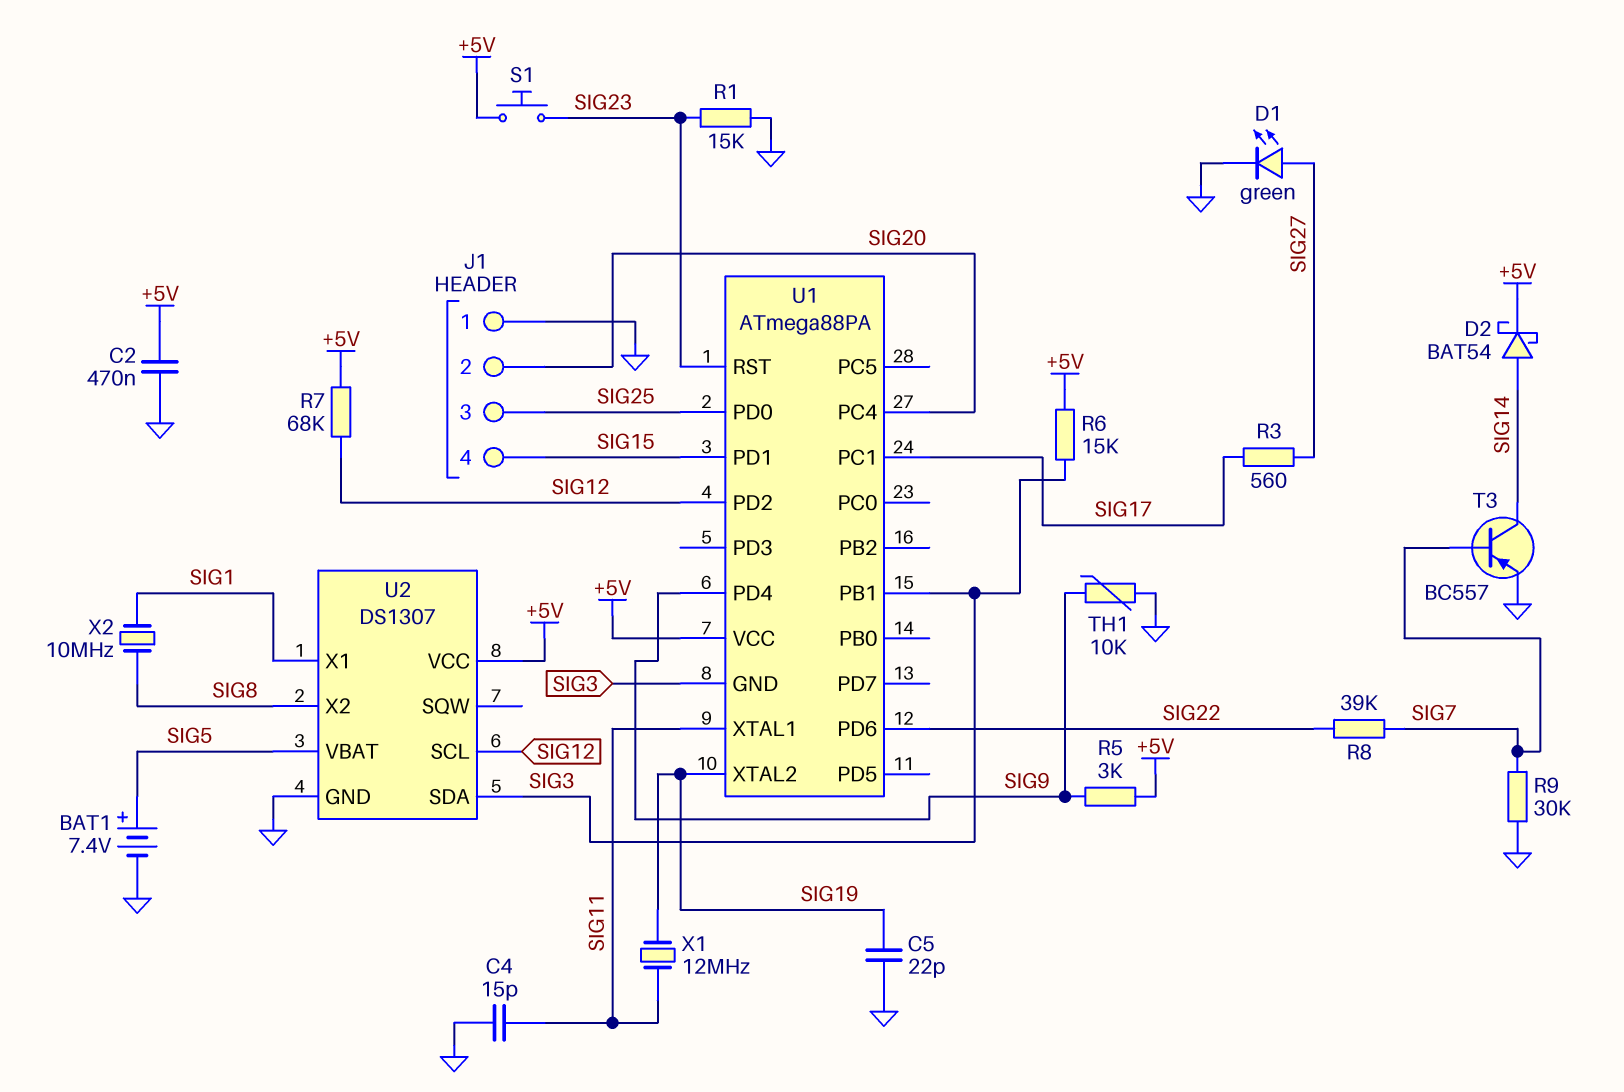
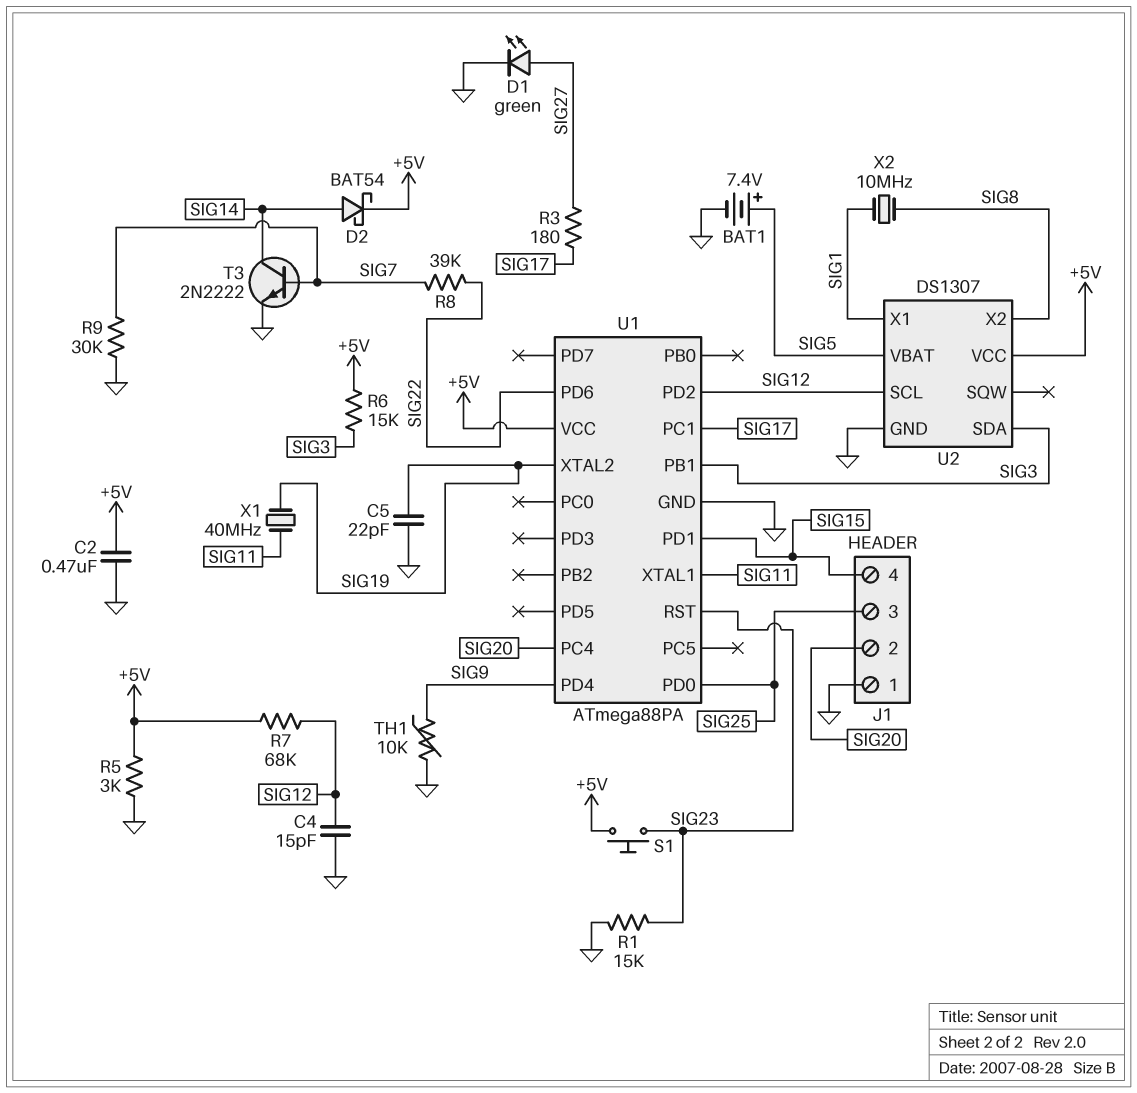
C4: 15pF (GND, SIG11) -> 15pF (GND, SIG12)
R3: 560 (SIG17, SIG27) -> 180 (SIG17, SIG27)
R5: 3k (+5V, SIG9) -> 3k (+5V, GND)
T3: PNP BC557 (B SIG7, C SIG14, E GND) -> NPN 2N2222 (B SIG7, C SIG14, E GND)
U1 pin GND: SIG3 -> GND
X1: 12MHz (SIG11, SIG19) -> 40MHz (SIG11, SIG19)

